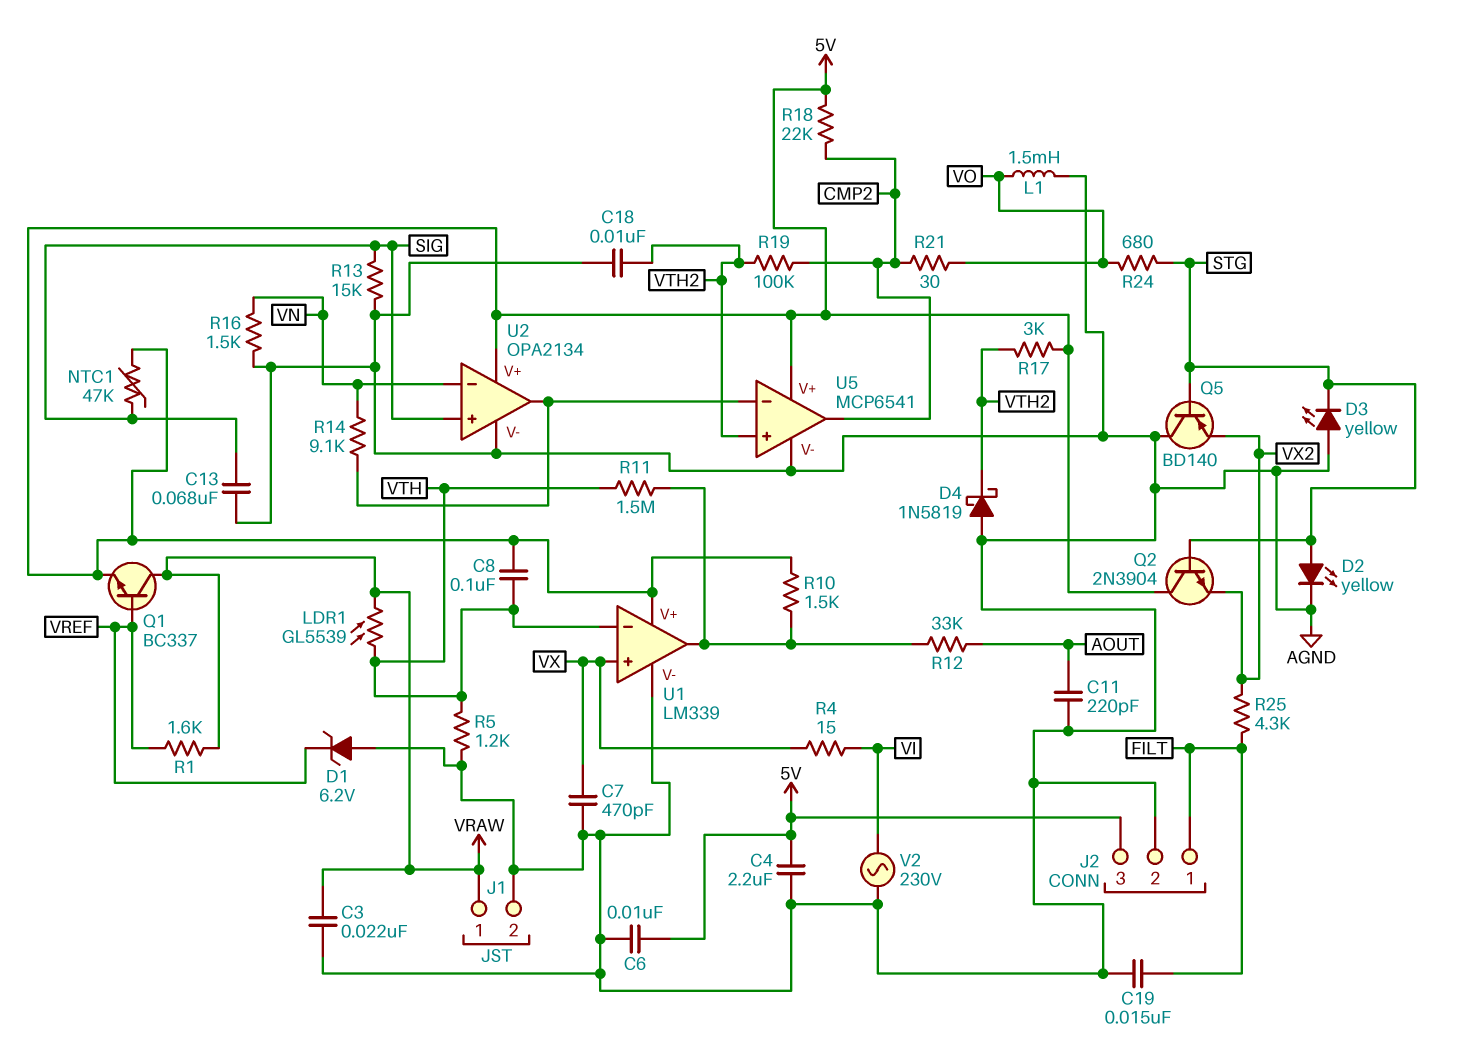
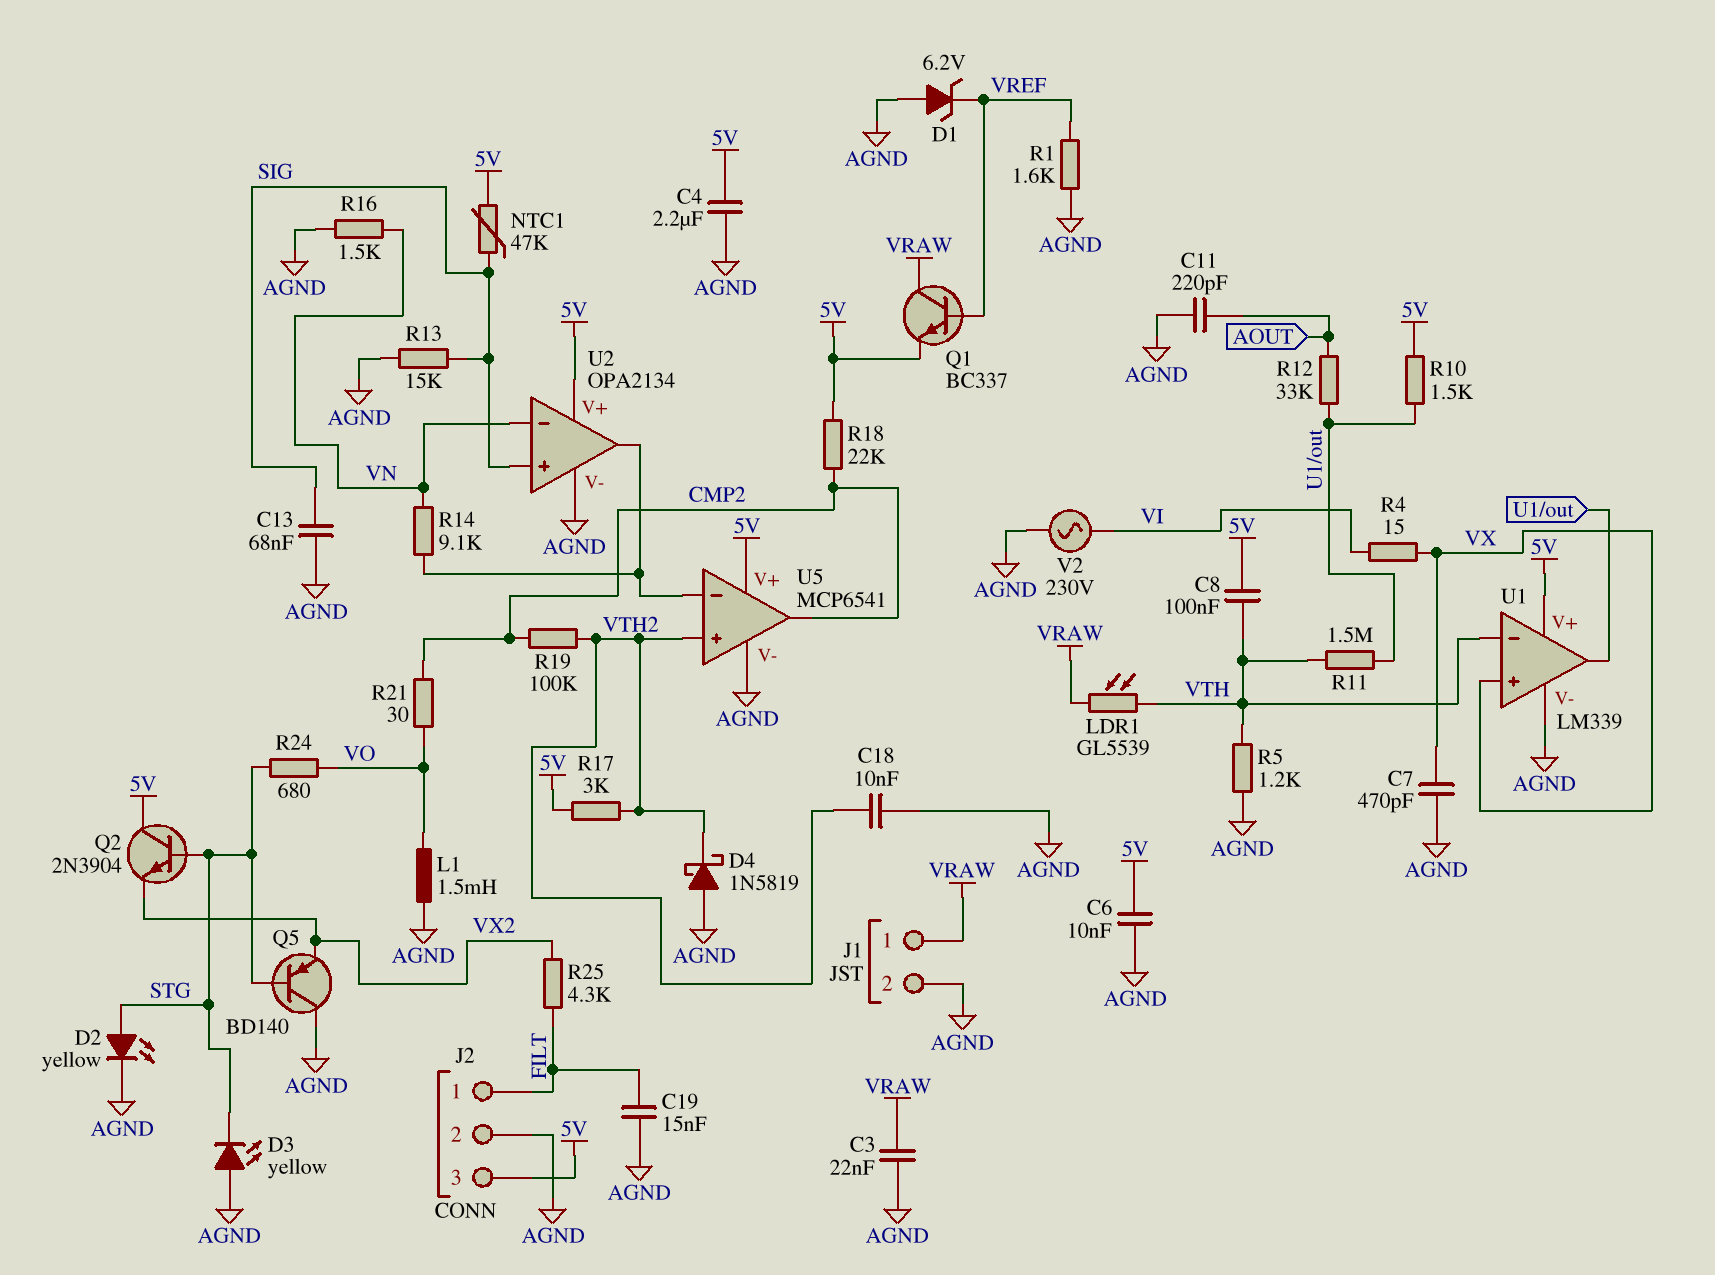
R1: 1.6k (VRAW, VREF) -> 1.6k (AGND, VREF)

